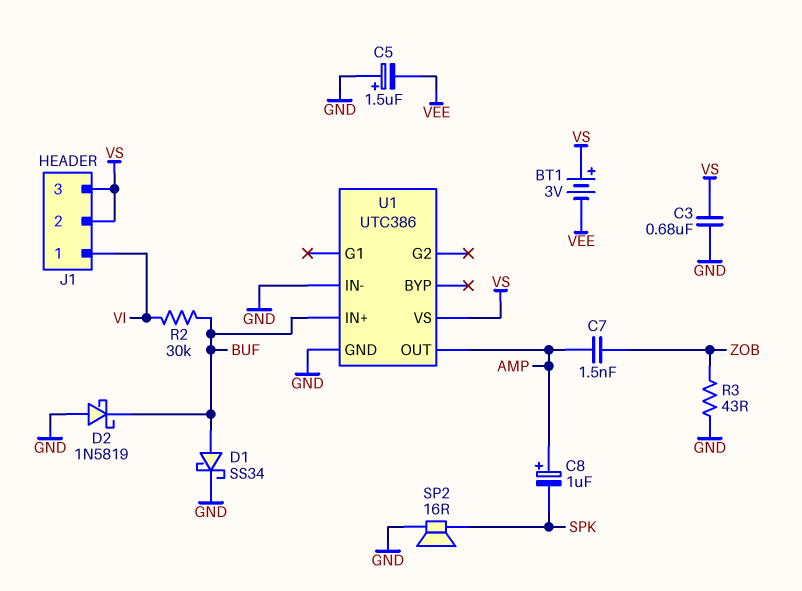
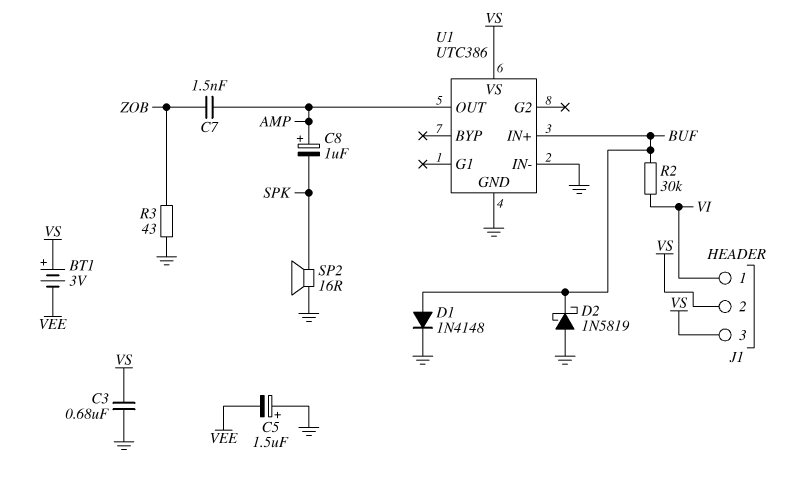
D1: schottky SS34 (A BUF, K GND) -> diode 1N4148 (A BUF, K GND)

